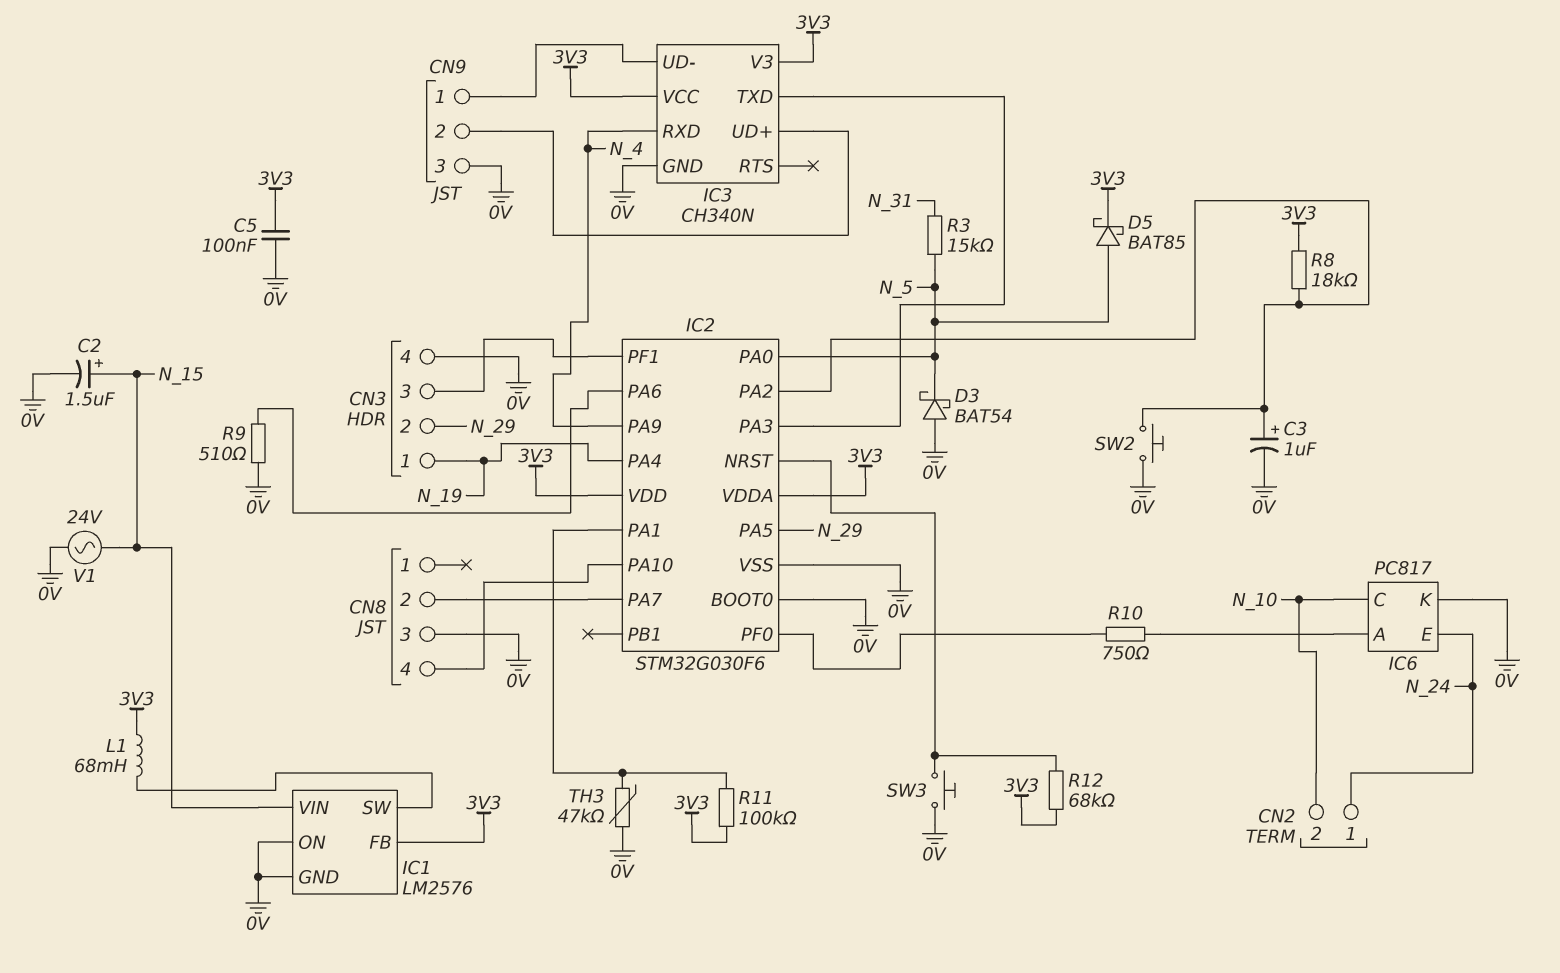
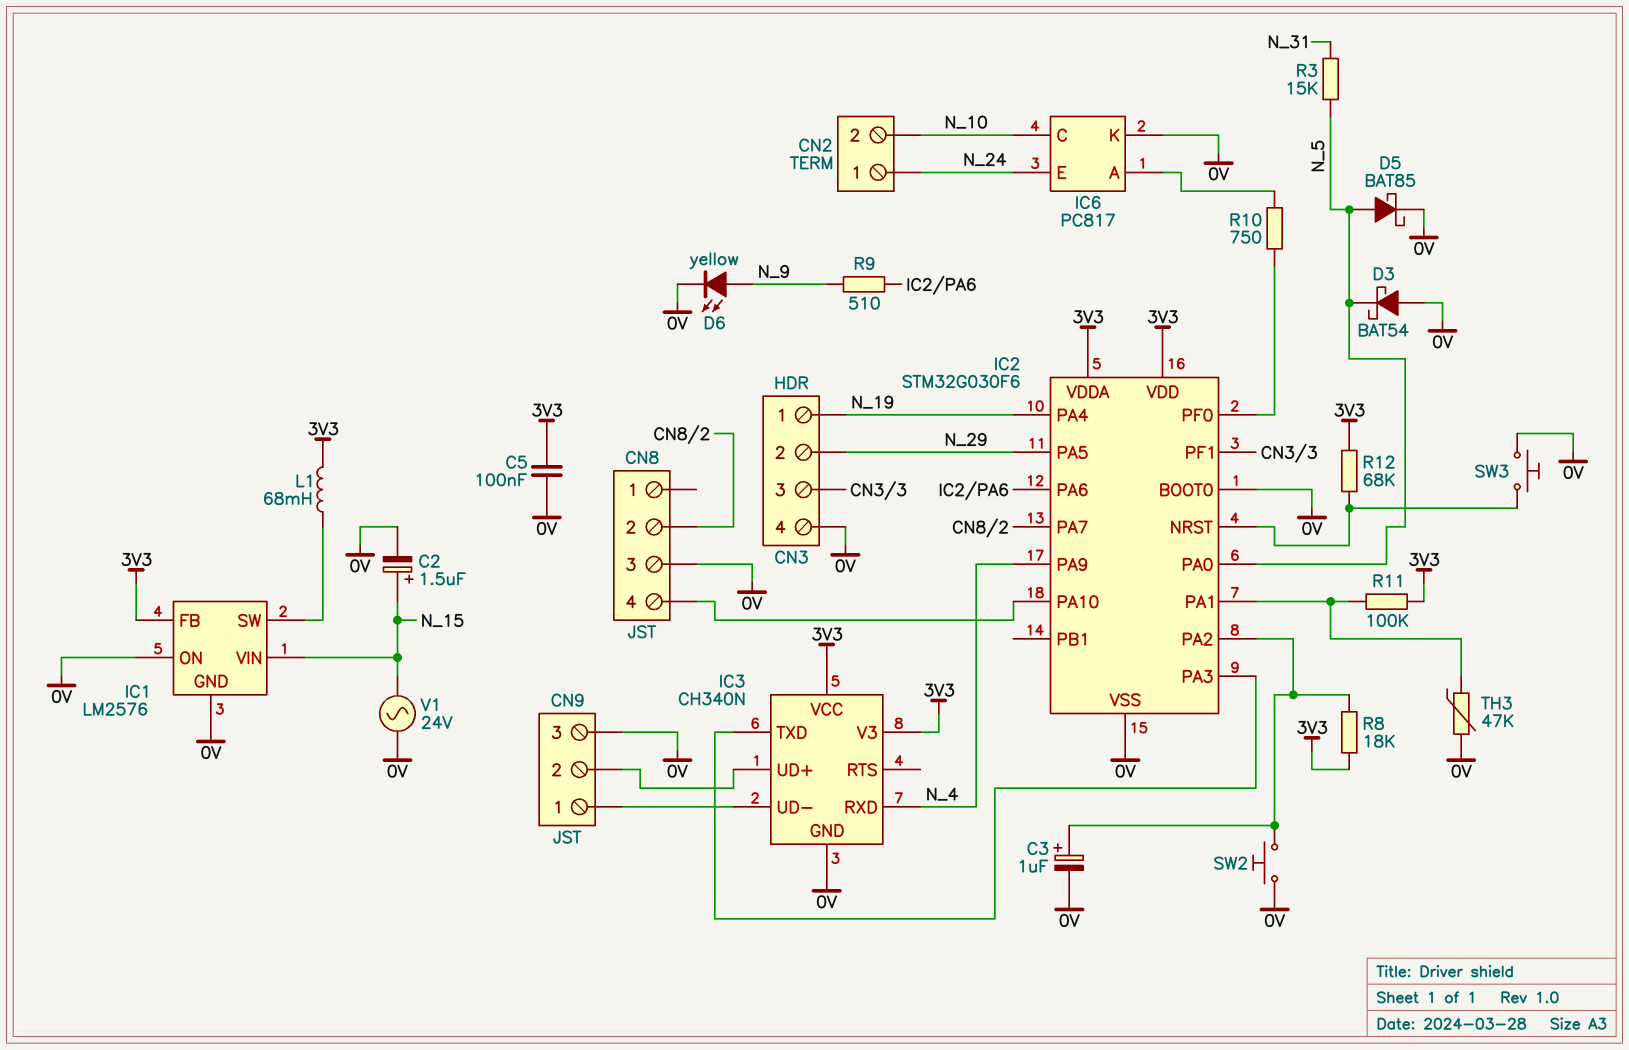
D5: schottky BAT85 (A N_5, K 3V3) -> schottky BAT85 (A N_5, K 0V)
D6: none -> LED yellow (A N_9, K 0V)
R9: 510 (0V, IC2/PA6) -> 510 (IC2/PA6, N_9)

